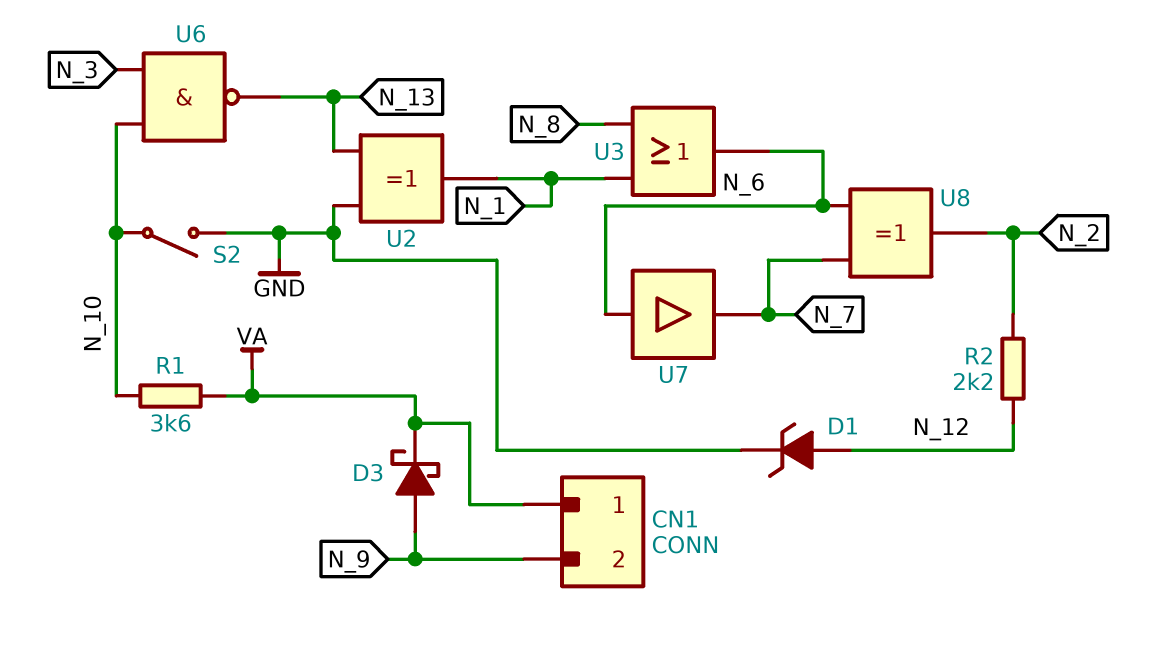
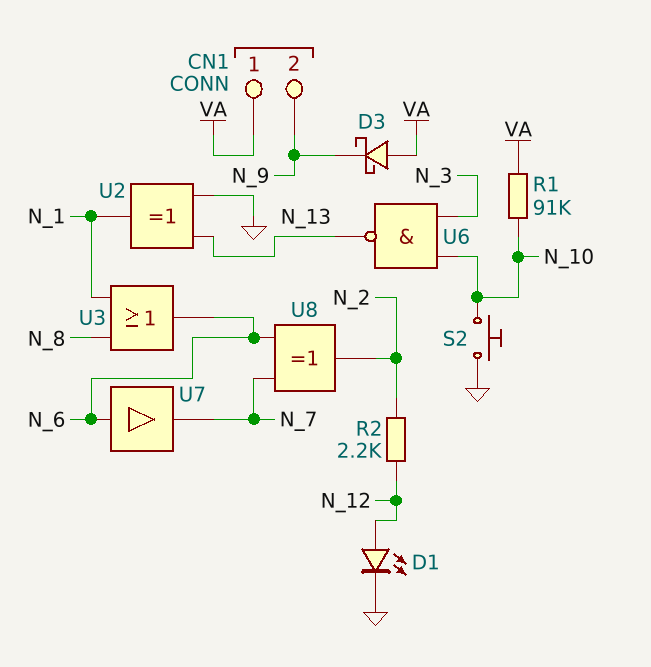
D1: zener (A N_12, K GND) -> LED (A N_12, K GND)
D3: schottky (A N_9, K VA) -> schottky (A VA, K N_9)
R1: 3.6k (N_10, VA) -> 91k (N_10, VA)
S2: switch (GND, N_10) -> button (GND, N_10)

